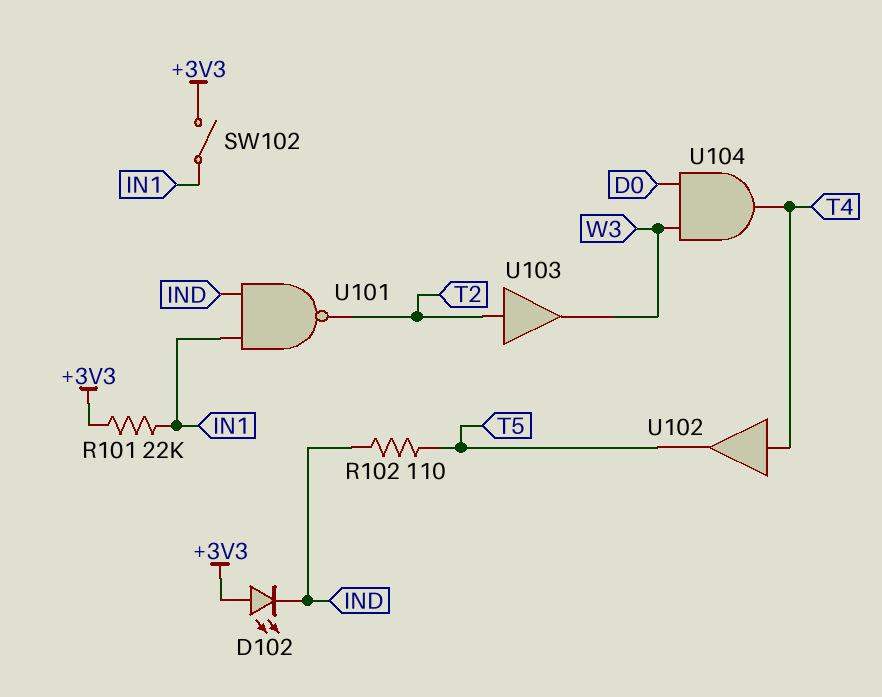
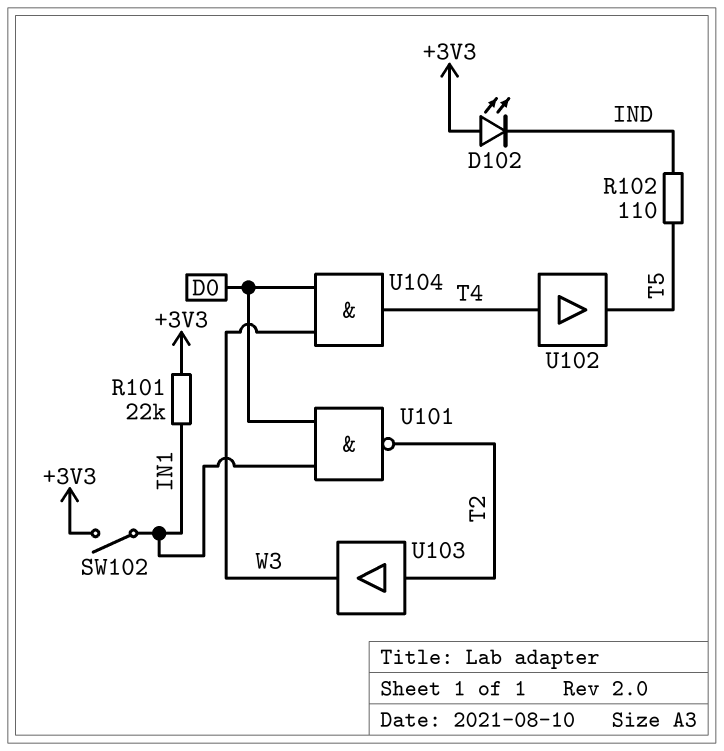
U101: NAND (in IN1, in IND, out T2) -> NAND (in D0, in IN1, out T2)

